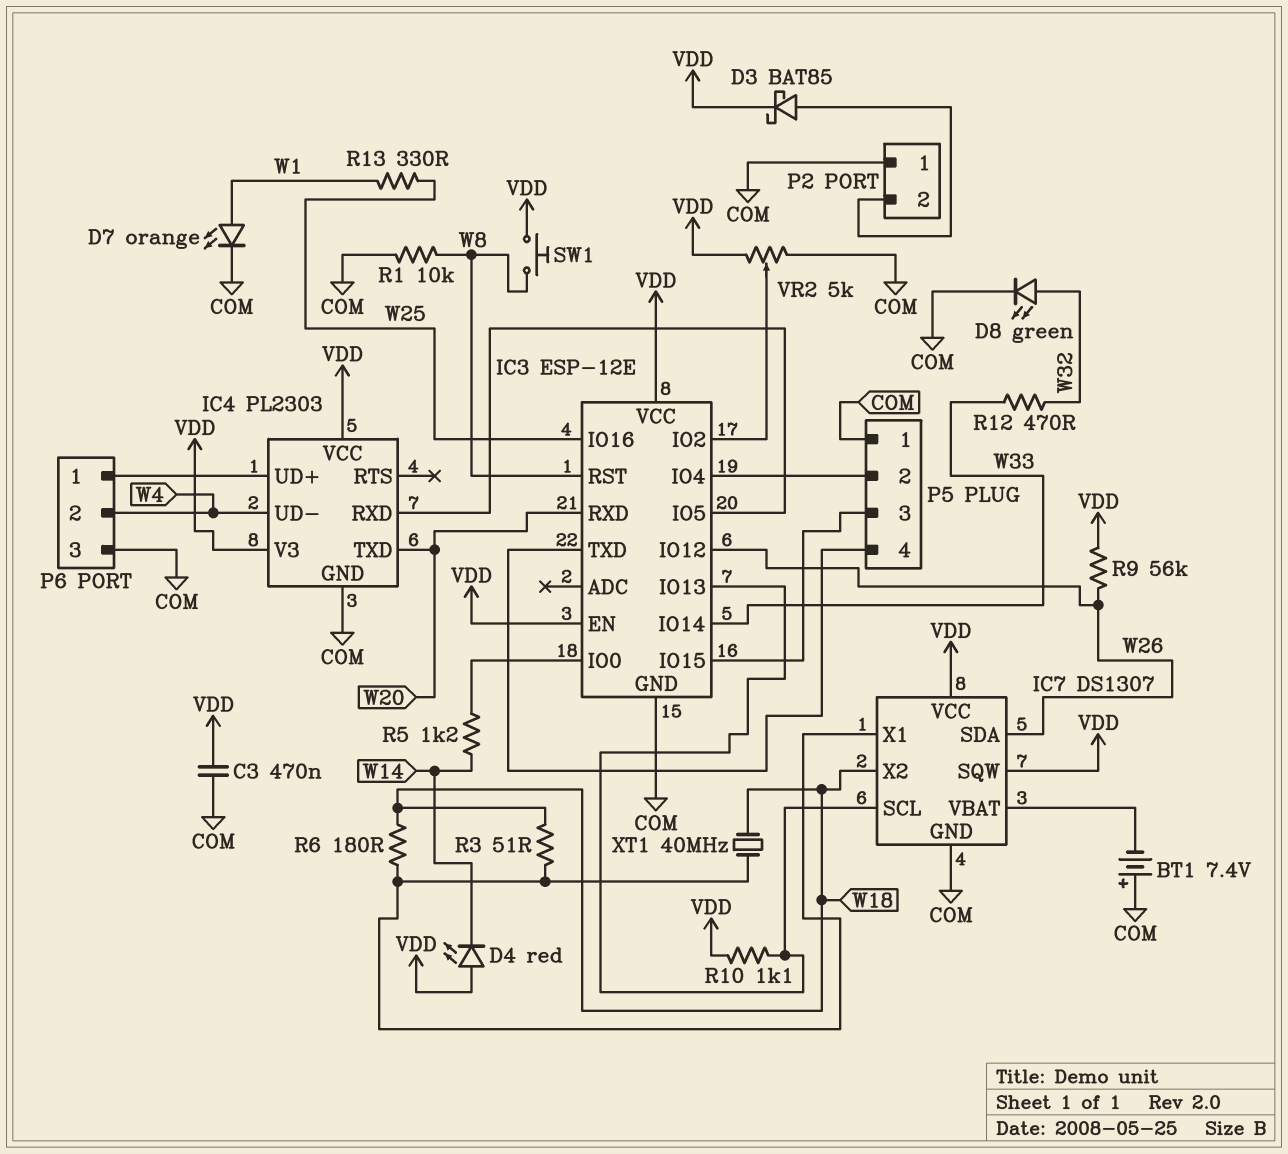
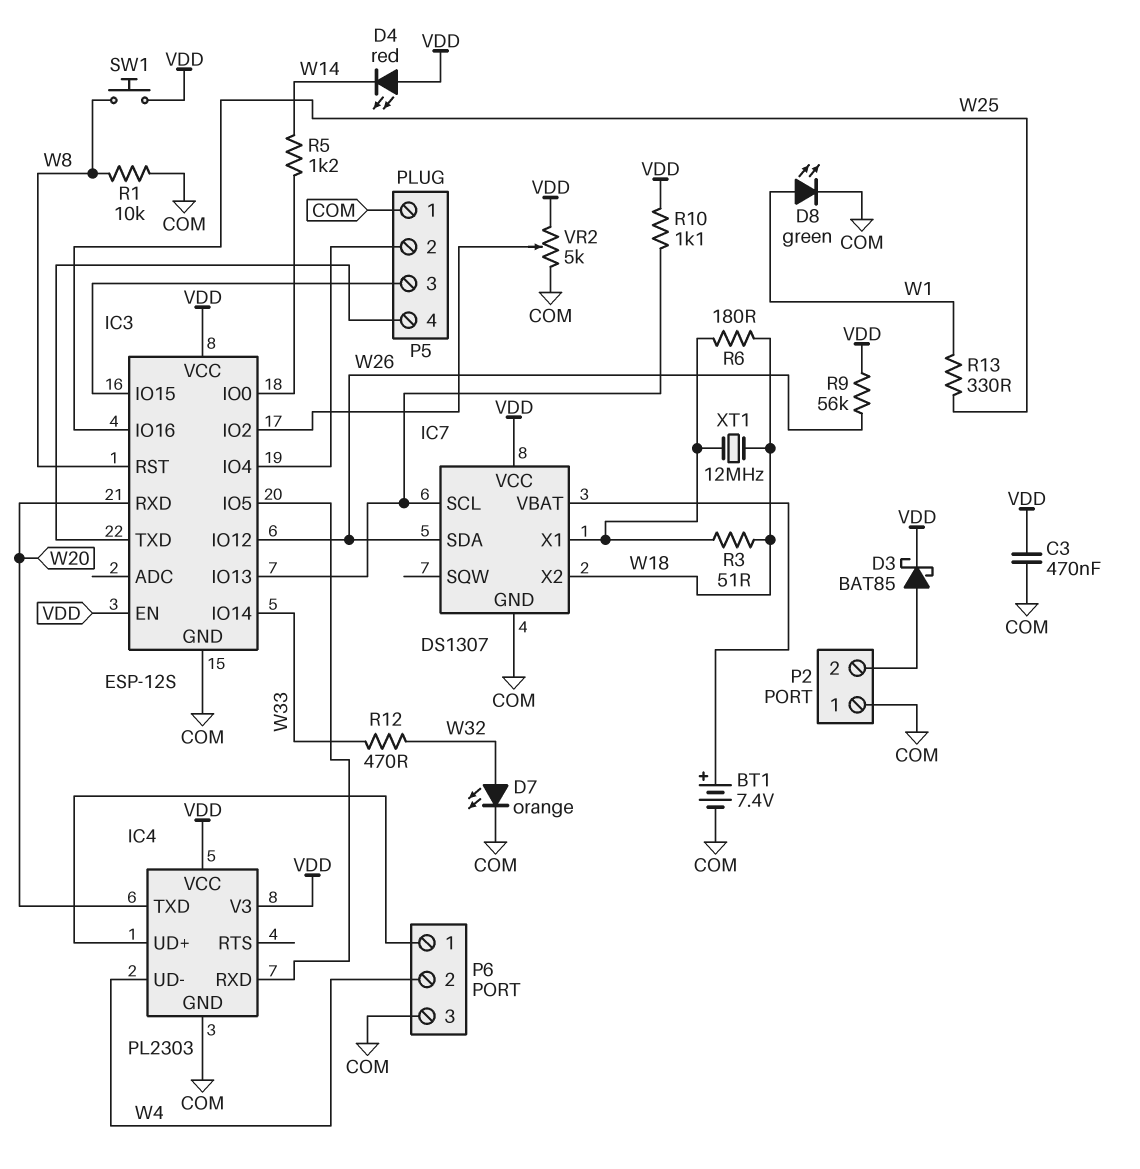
BT1: 7.4V (plus COM, minus IC7/VBAT) -> 7.4V (plus IC7/VBAT, minus COM)
D7: LED orange (A W1, K COM) -> LED orange (A W32, K COM)
D8: LED green (A W32, K COM) -> LED green (A W1, K COM)
IC3: ESP-12E -> ESP-12S
IC7 pin SQW: VDD -> none
XT1: 40MHz (IC7/X1, W18) -> 12MHz (IC7/X1, W18)

